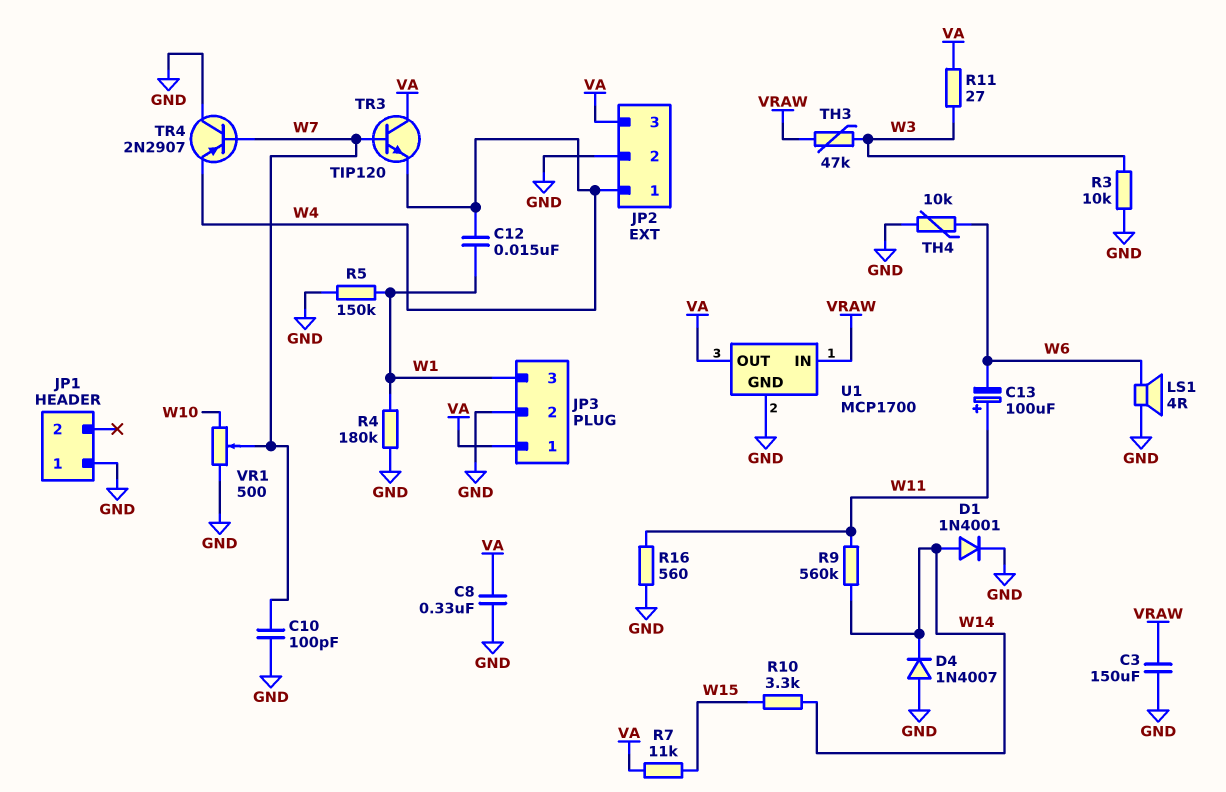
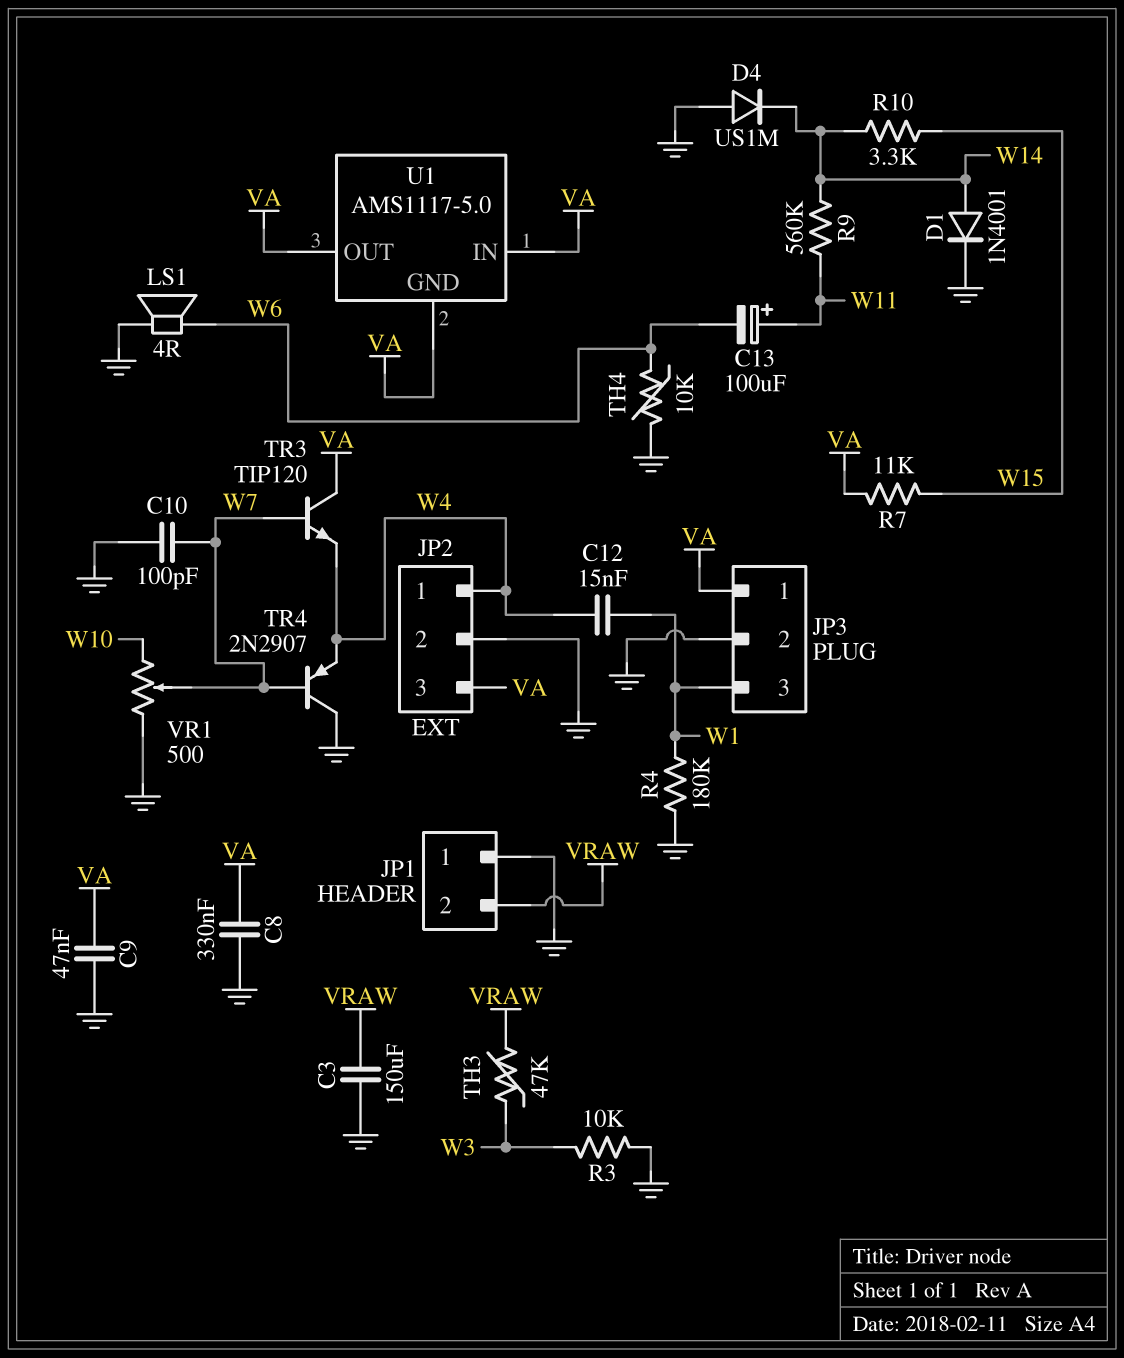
C9: none -> 47nF (GND, VA)
D4: diode 1N4007 (A GND, K W14) -> diode US1M (A GND, K W14)
JP1 pin 2: none -> VRAW
R5: 150k (GND, W1) -> none
R11: 27 (VA, W3) -> none
R16: 560 (GND, W11) -> none
U1: MCP1700 -> AMS1117-5.0
U1 pin GND: GND -> VA
U1 pin IN: VRAW -> VA

